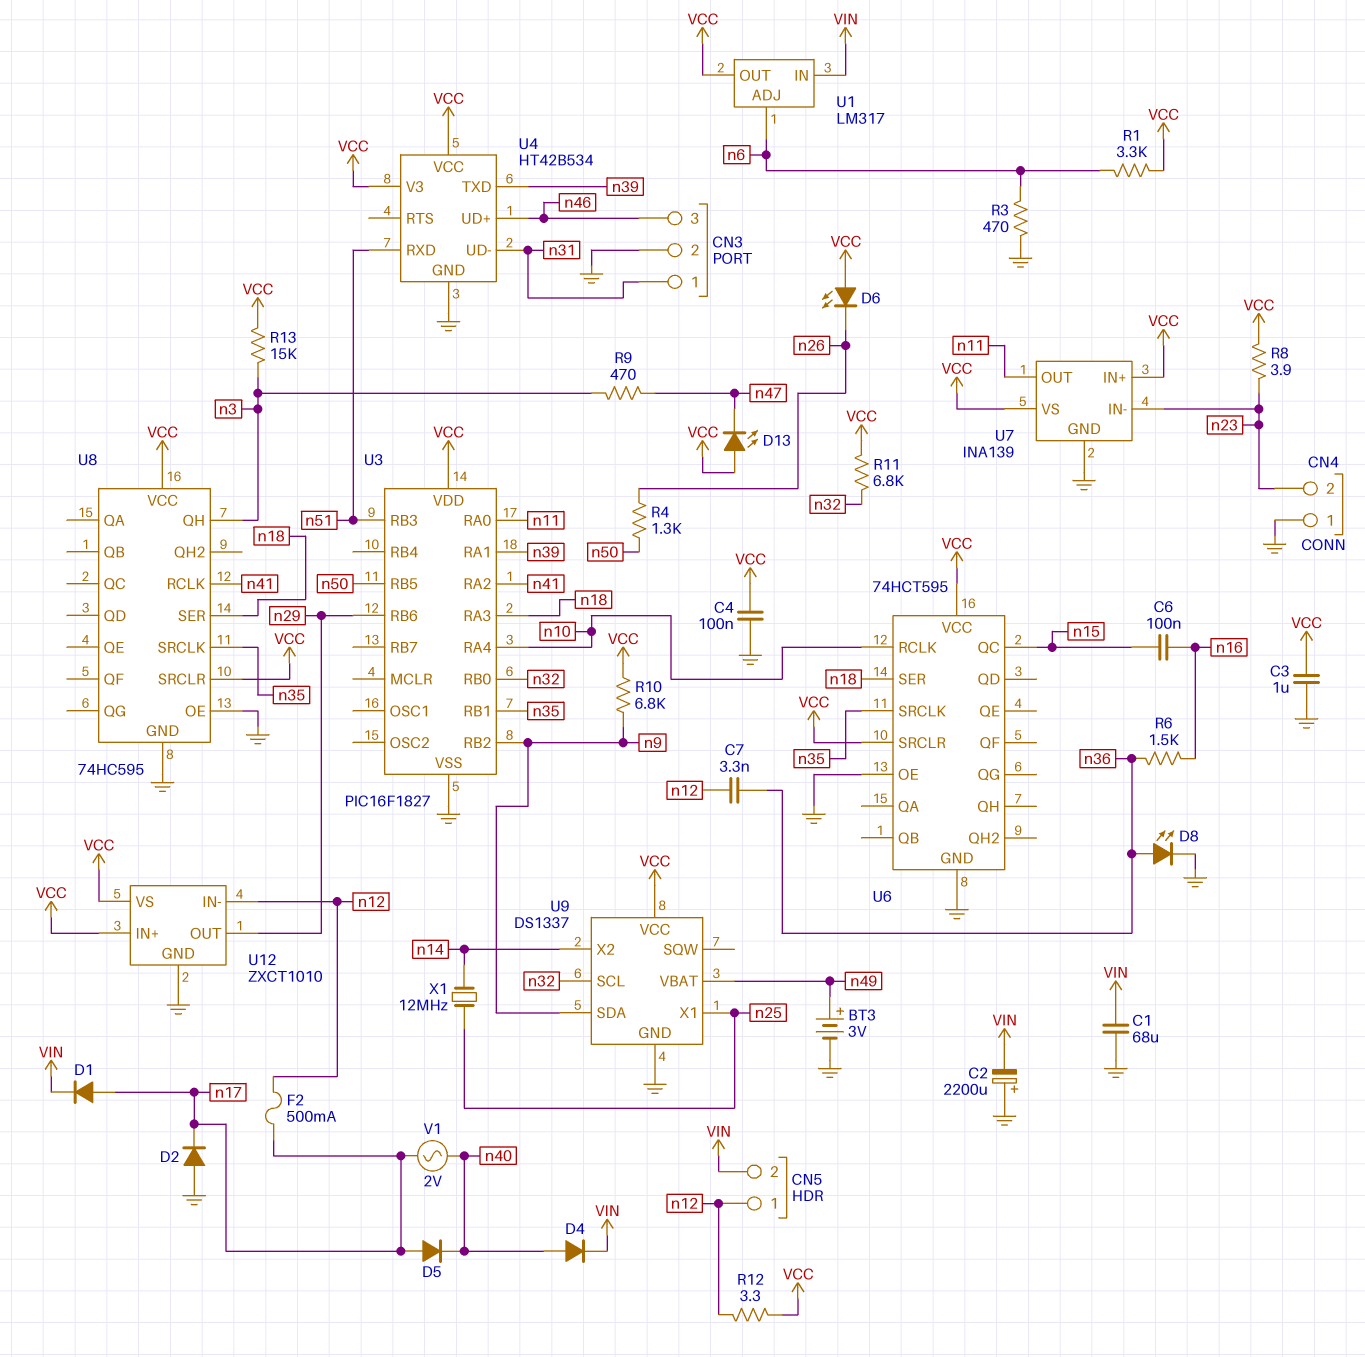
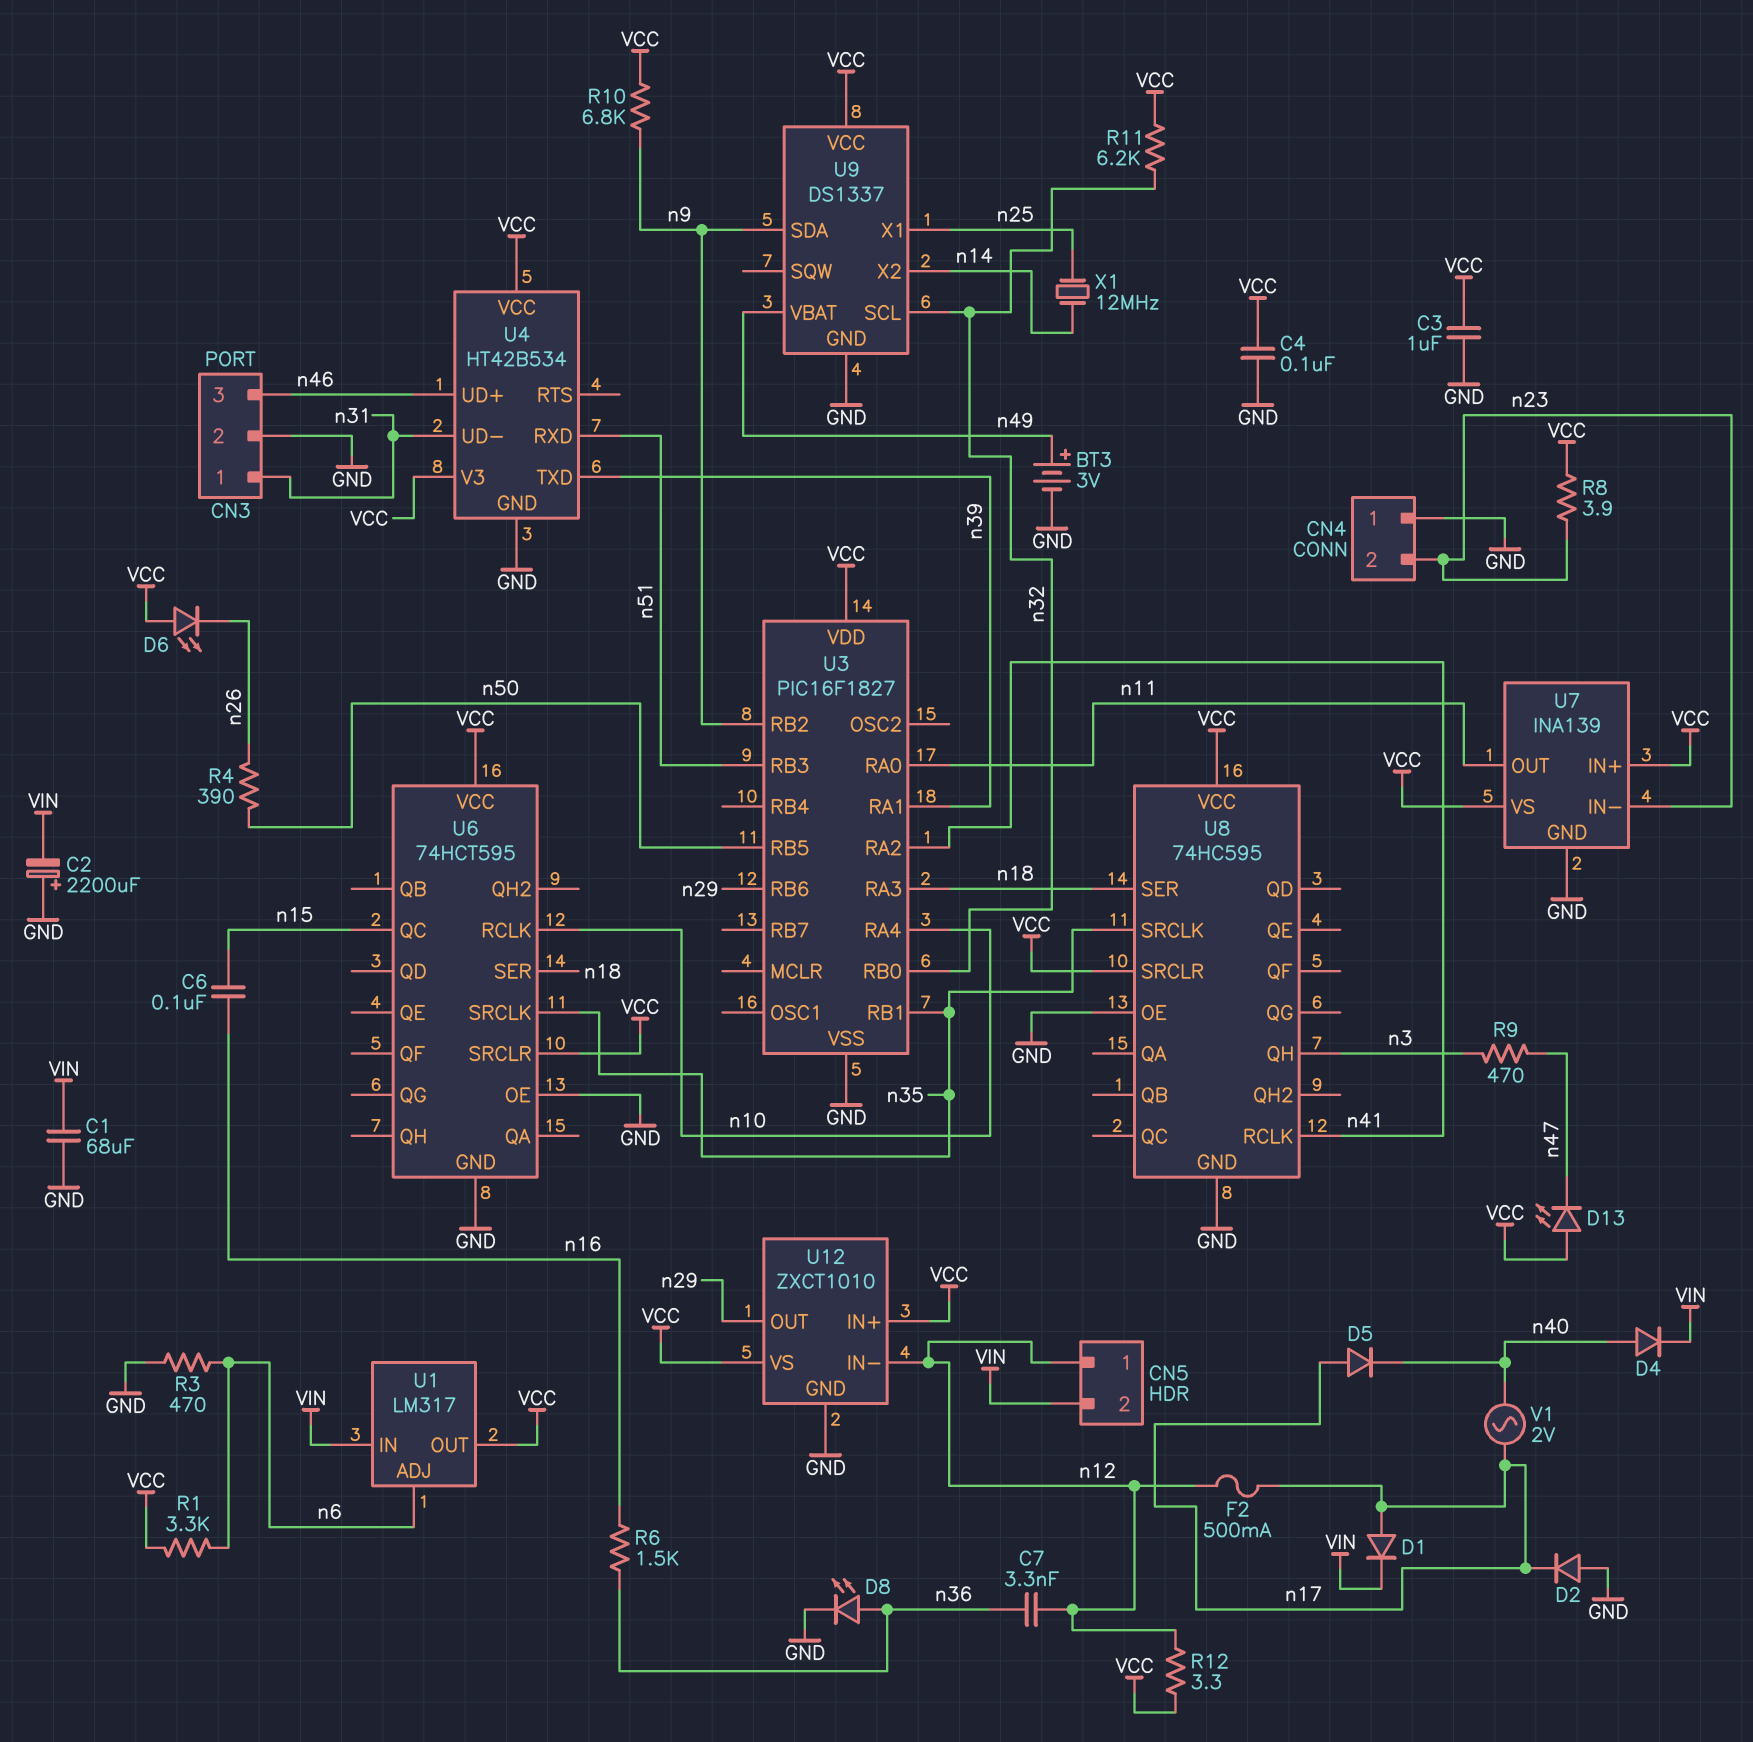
R4: 1.3k (n26, n50) -> 390 (n26, n50)
R11: 6.8k (VCC, n32) -> 6.2k (VCC, n32)
R13: 15k (VCC, n3) -> none

